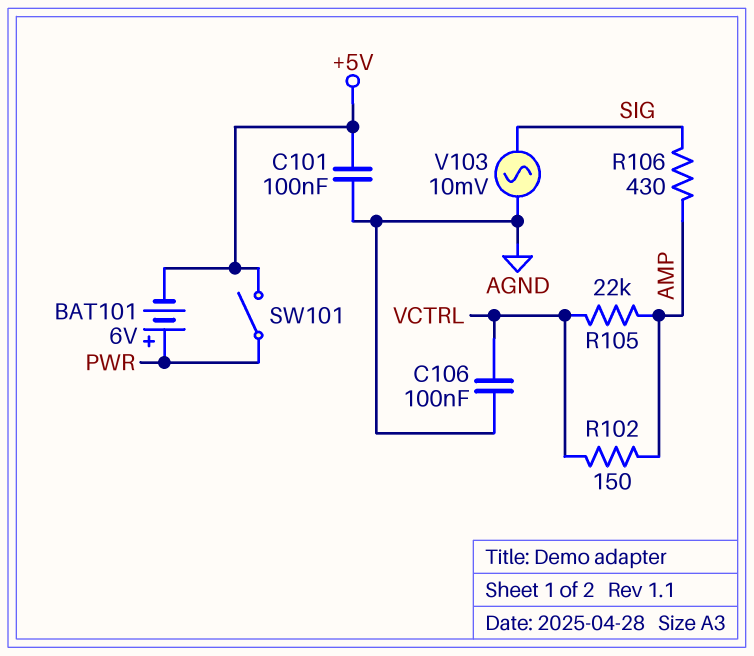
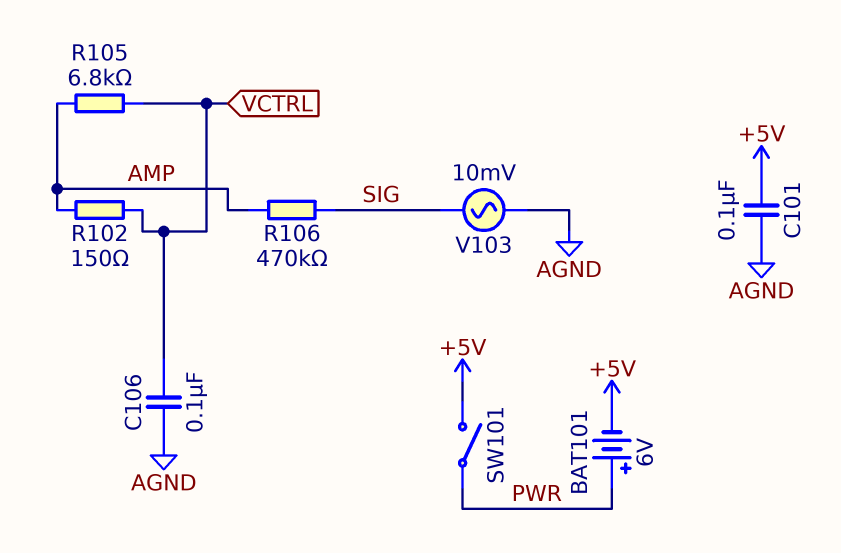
R105: 22k (AMP, VCTRL) -> 6.8k (AMP, VCTRL)
R106: 430 (AMP, SIG) -> 470k (AMP, SIG)

